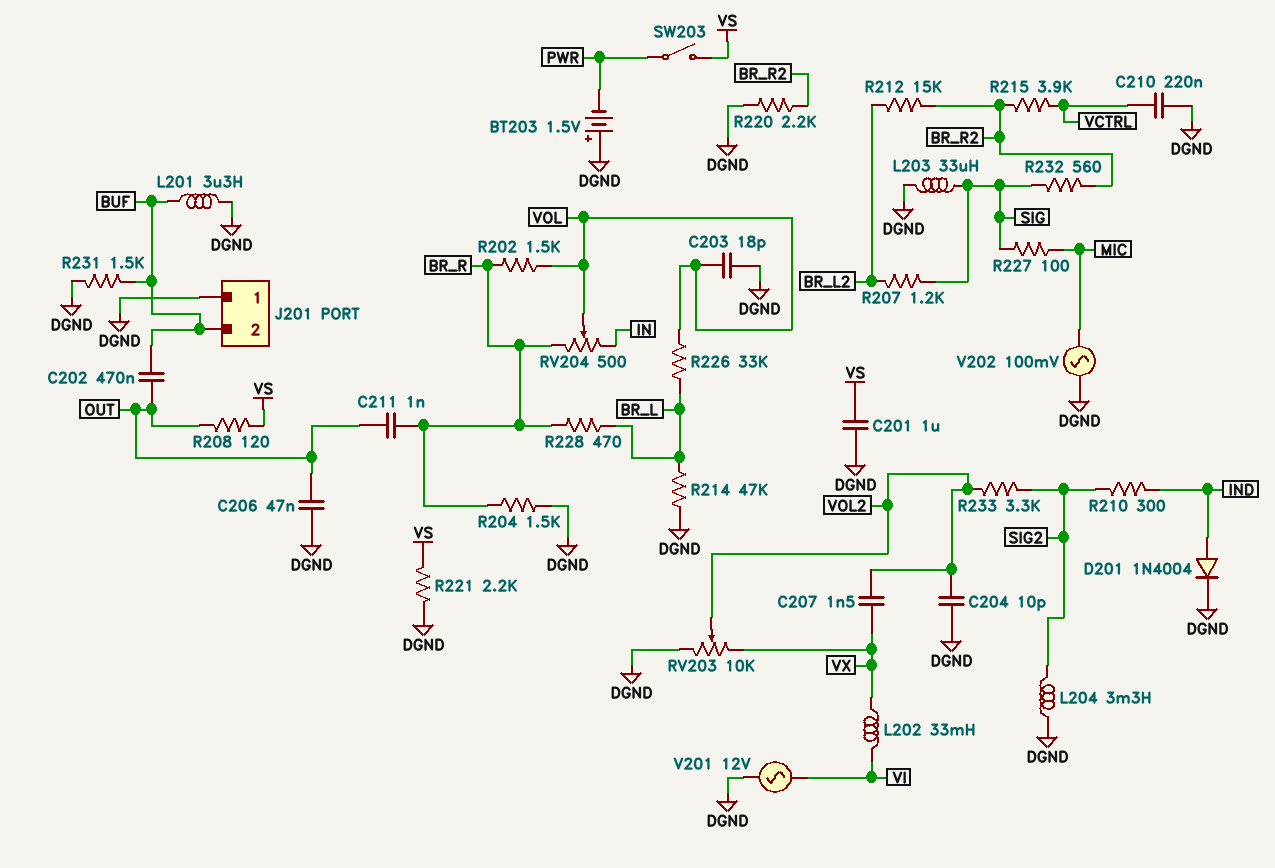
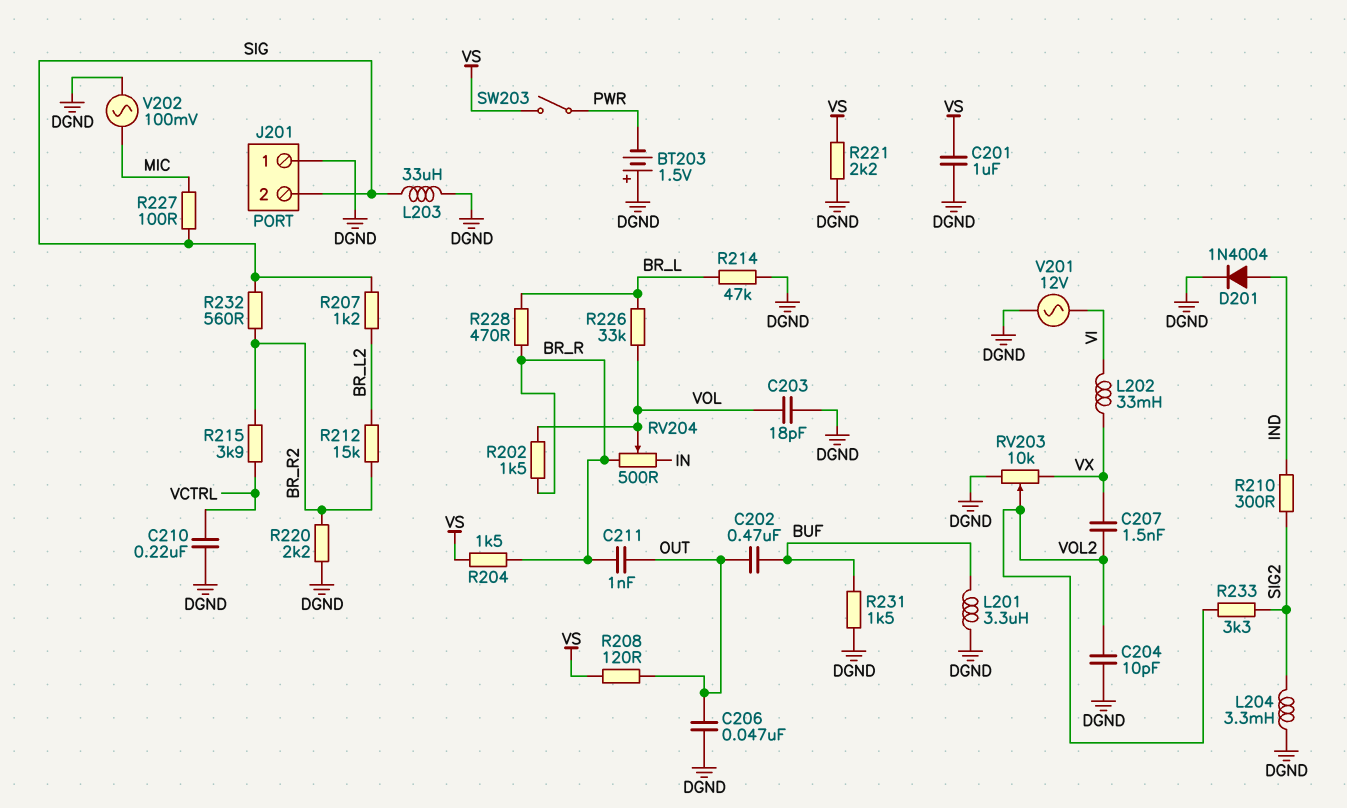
J201 pin 2: BUF -> SIG
R204: 1.5k (BR_R, DGND) -> 1.5k (BR_R, VS)

